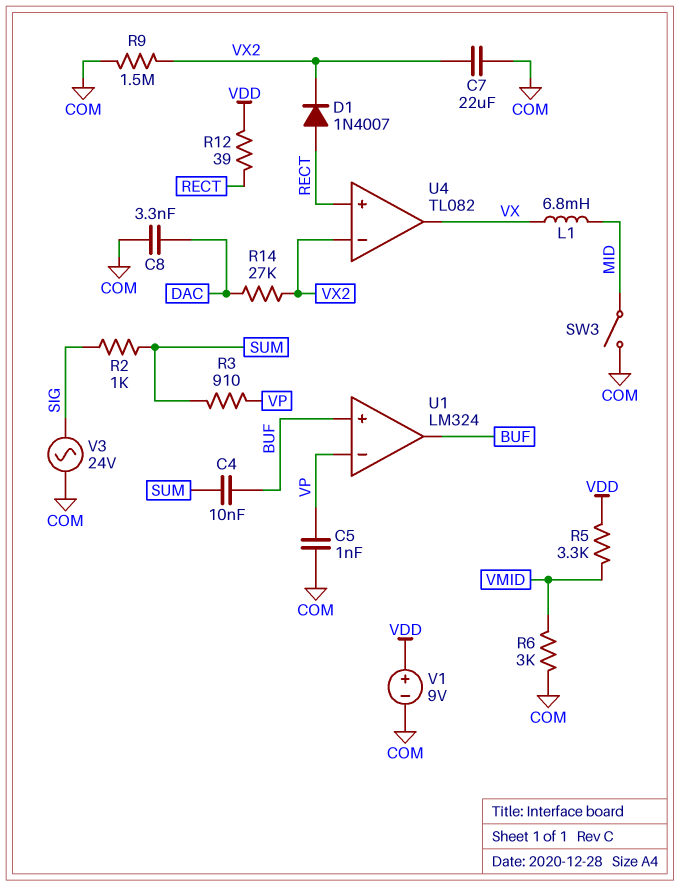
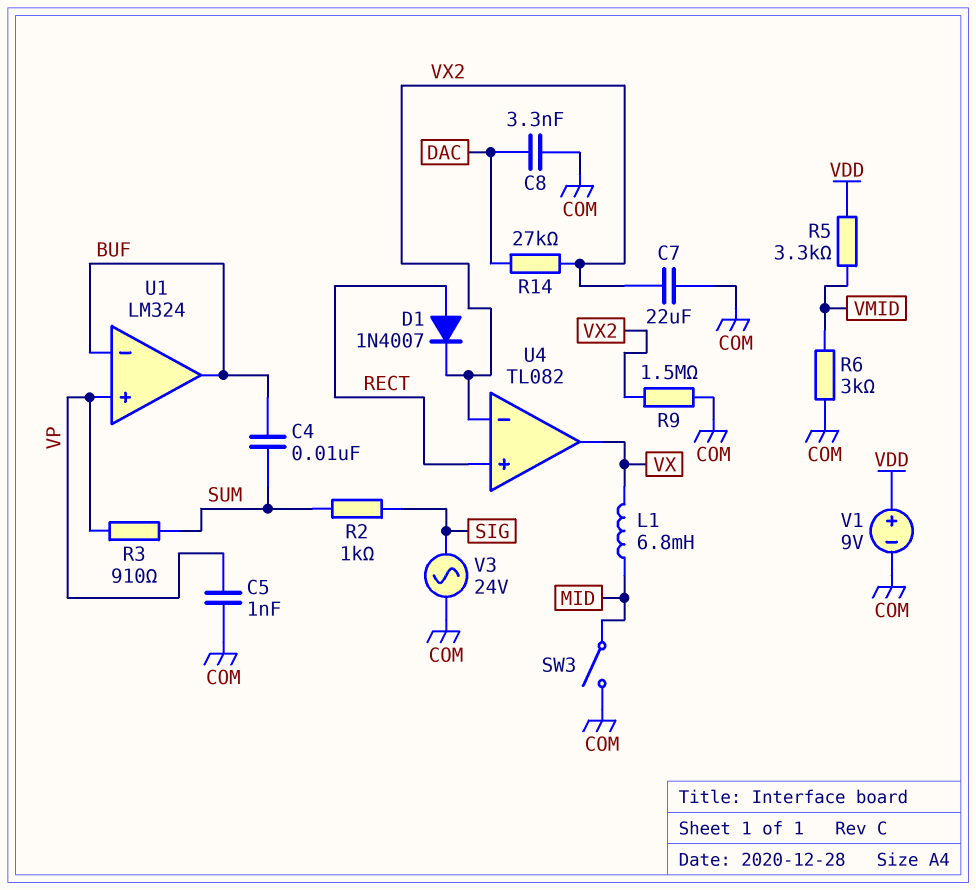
R12: 39 (RECT, VDD) -> none
U1 pin in+: BUF -> VP
U1 pin in-: VP -> BUF

